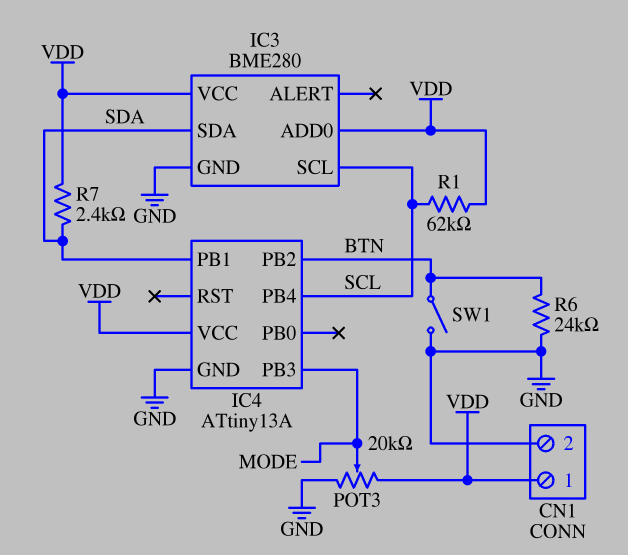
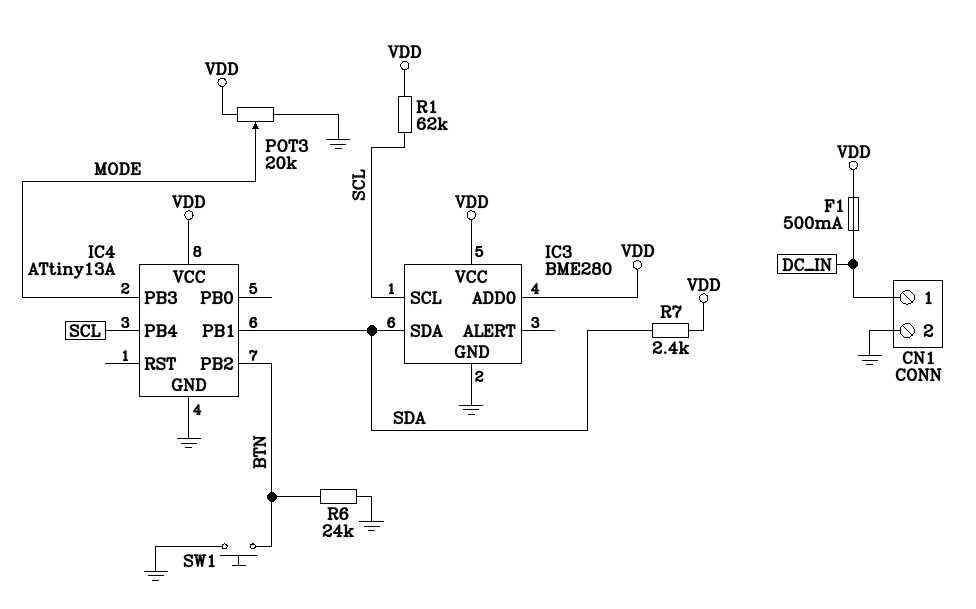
CN1 pin 1: VDD -> DC_IN
F1: none -> 500mA (DC_IN, VDD)
SW1: switch (BTN, GND) -> button (BTN, GND)

